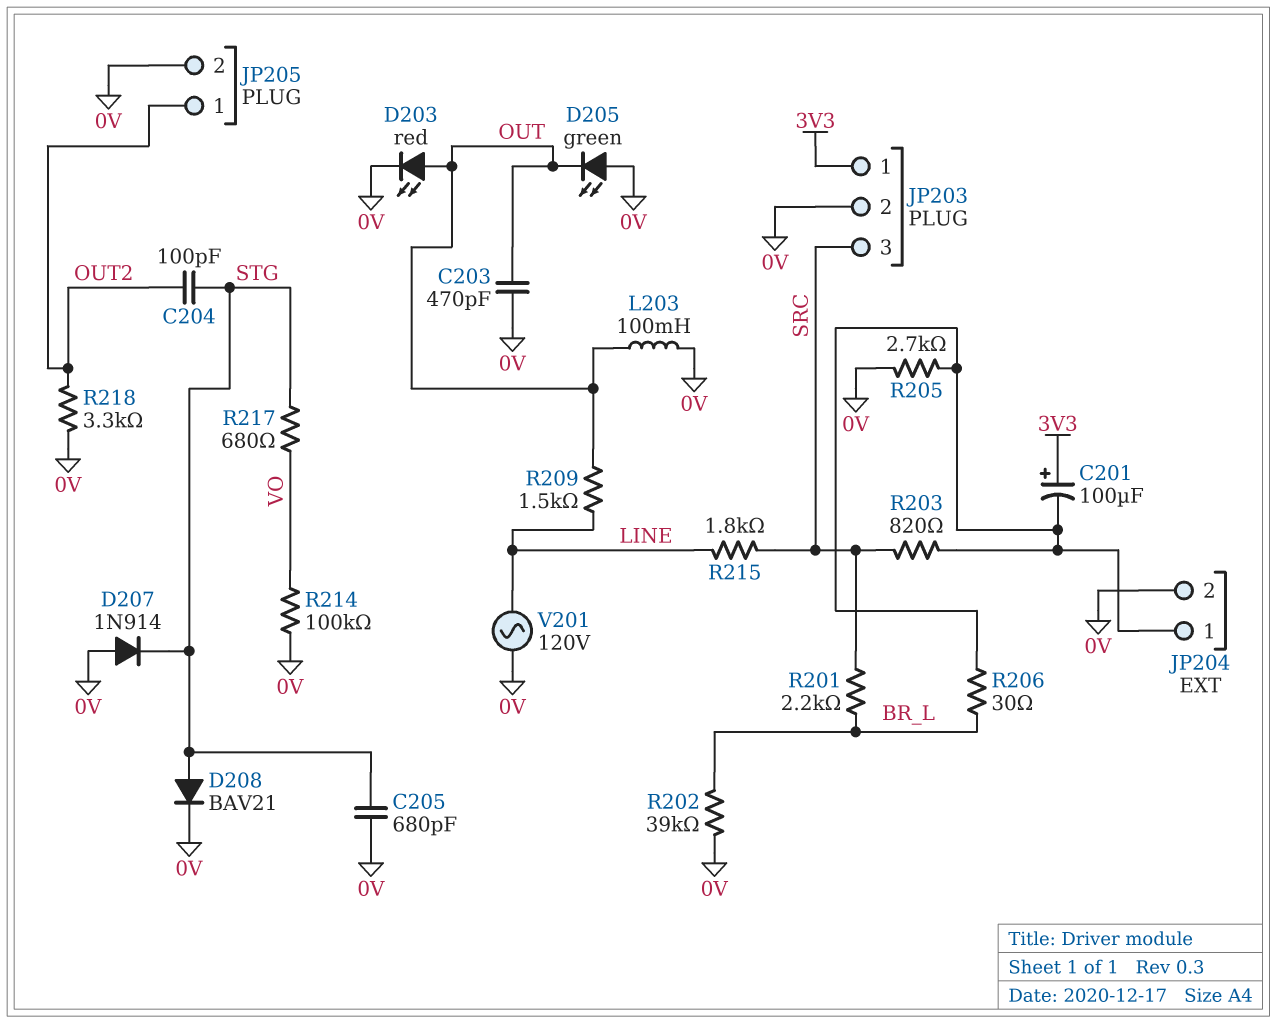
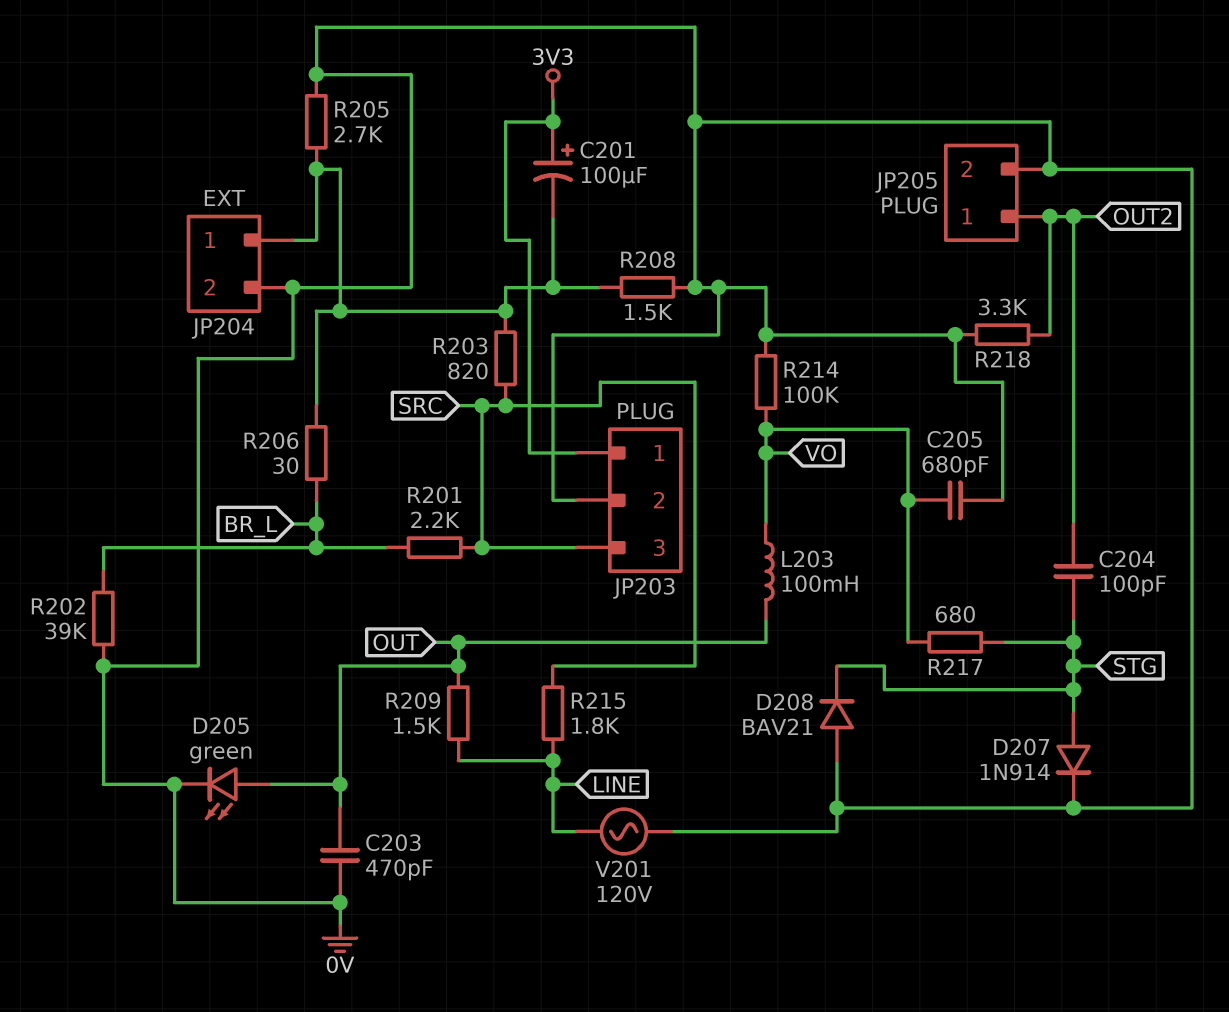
C205: 680pF (0V, STG) -> 680pF (0V, VO)
D203: LED red (A OUT, K 0V) -> none
D205: LED green (A 0V, K OUT) -> LED green (A OUT, K 0V)
D207: diode 1N914 (A 0V, K STG) -> diode 1N914 (A STG, K 0V)
D208: diode BAV21 (A STG, K 0V) -> diode BAV21 (A 0V, K STG)
L203: 100mH (0V, OUT) -> 100mH (OUT, VO)
R208: none -> 1.5k (0V, JP204/1)

